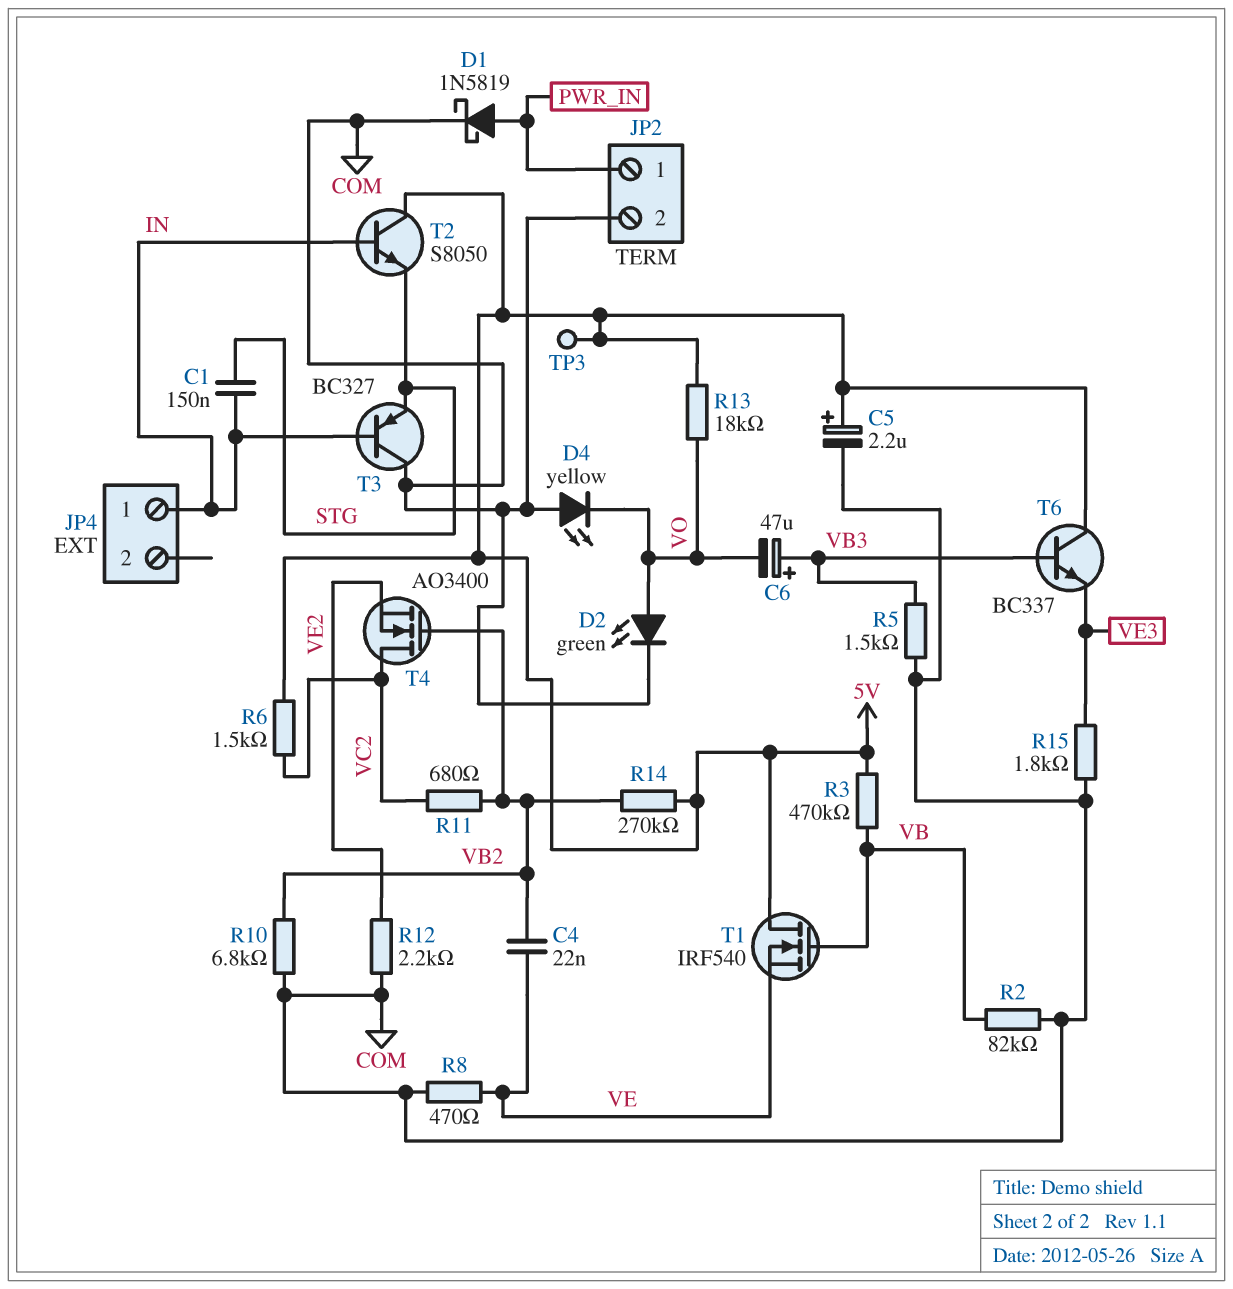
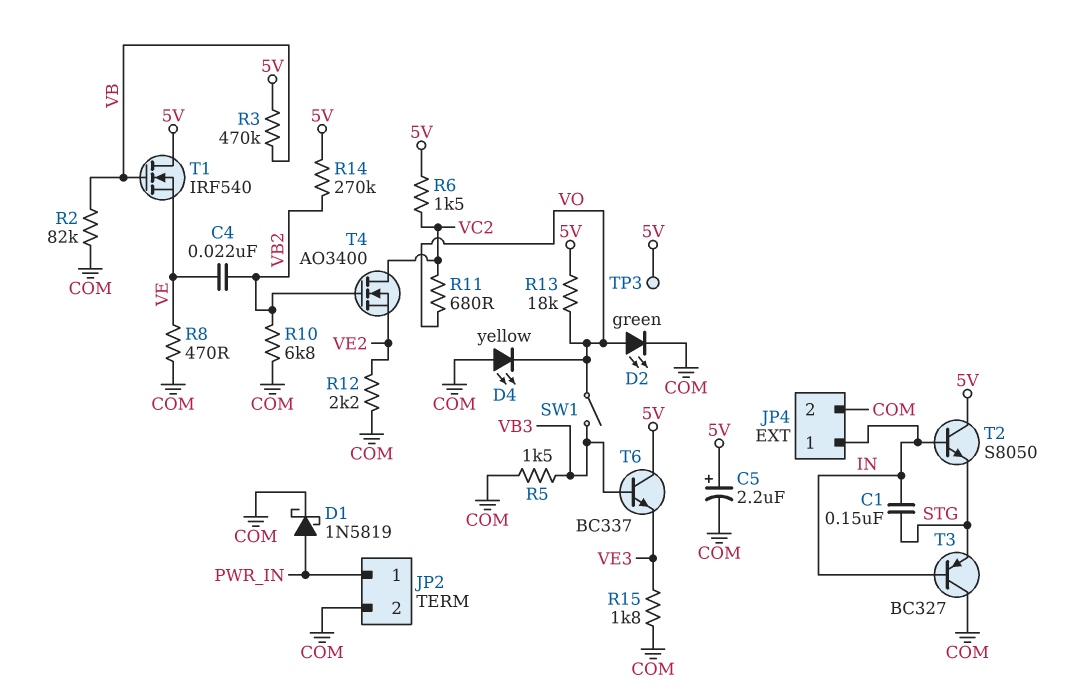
C6: 47uF (plus VB3, minus VO) -> none
JP4 pin 2: none -> COM
R11: 680 (VB2, VC2) -> 680 (VC2, VO)
SW1: none -> switch (VB3, VO)

